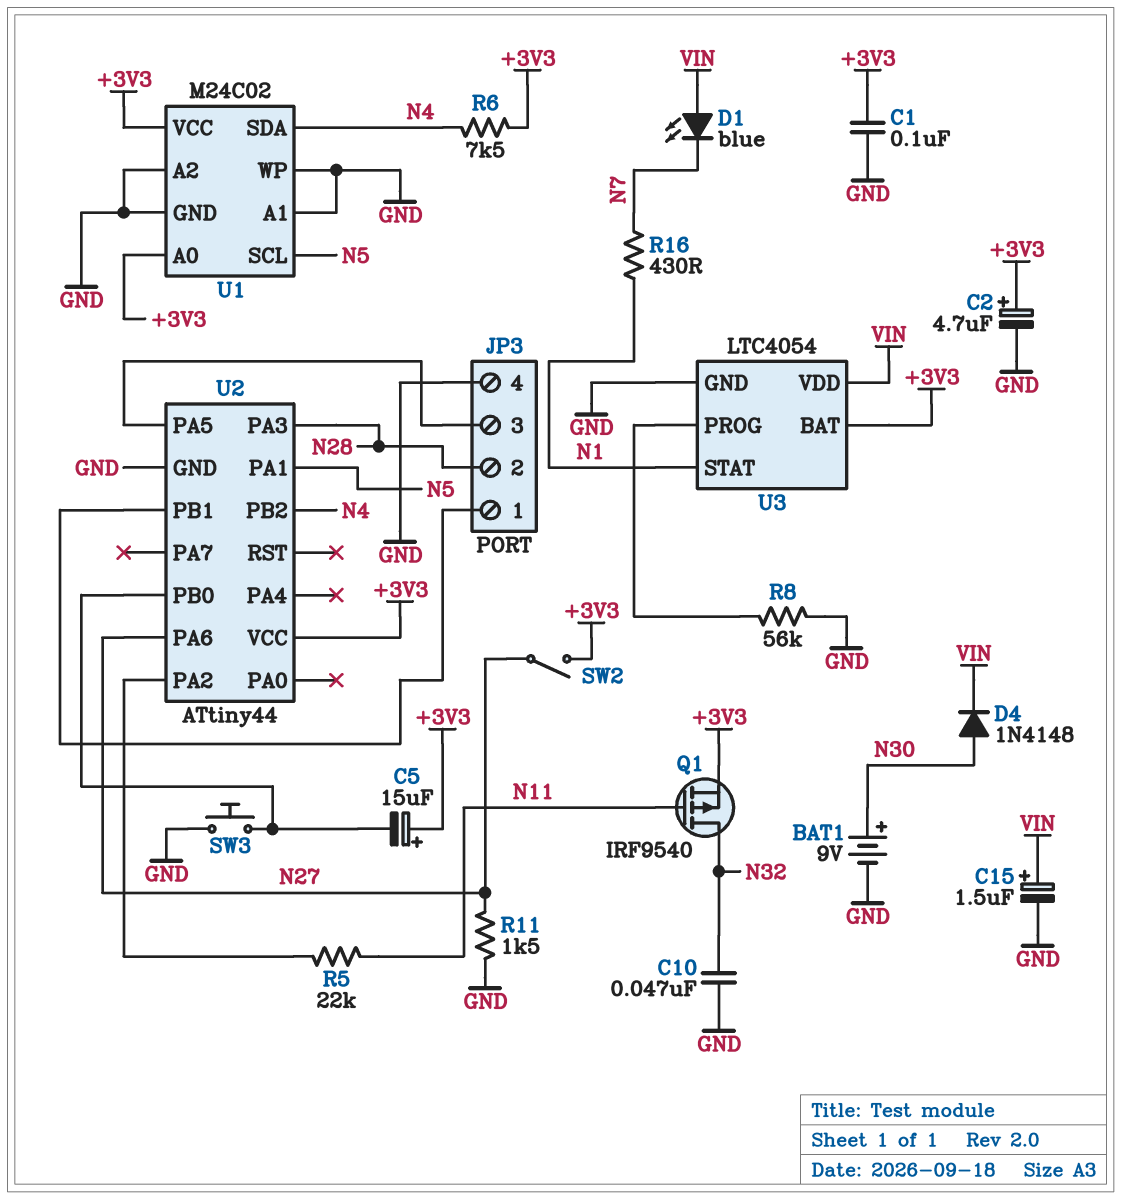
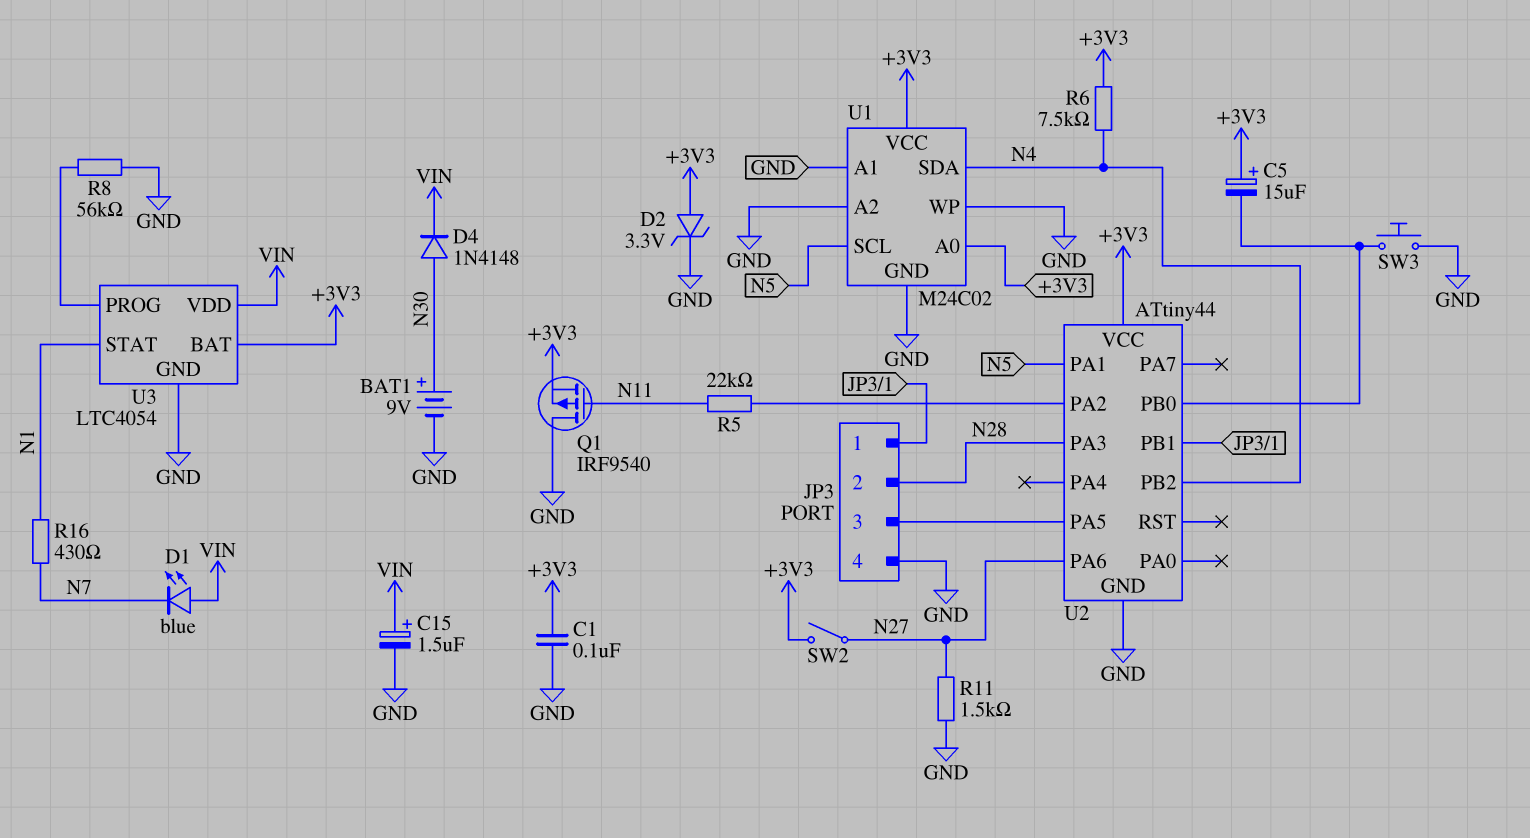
C2: 4.7uF (plus +3V3, minus GND) -> none
C10: 47nF (GND, N32) -> none
D2: none -> zener 3.3V (A +3V3, K GND)
Q1: PMOS IRF9540 (G N11, D N32, S +3V3) -> PMOS IRF9540 (G N11, D GND, S +3V3)

